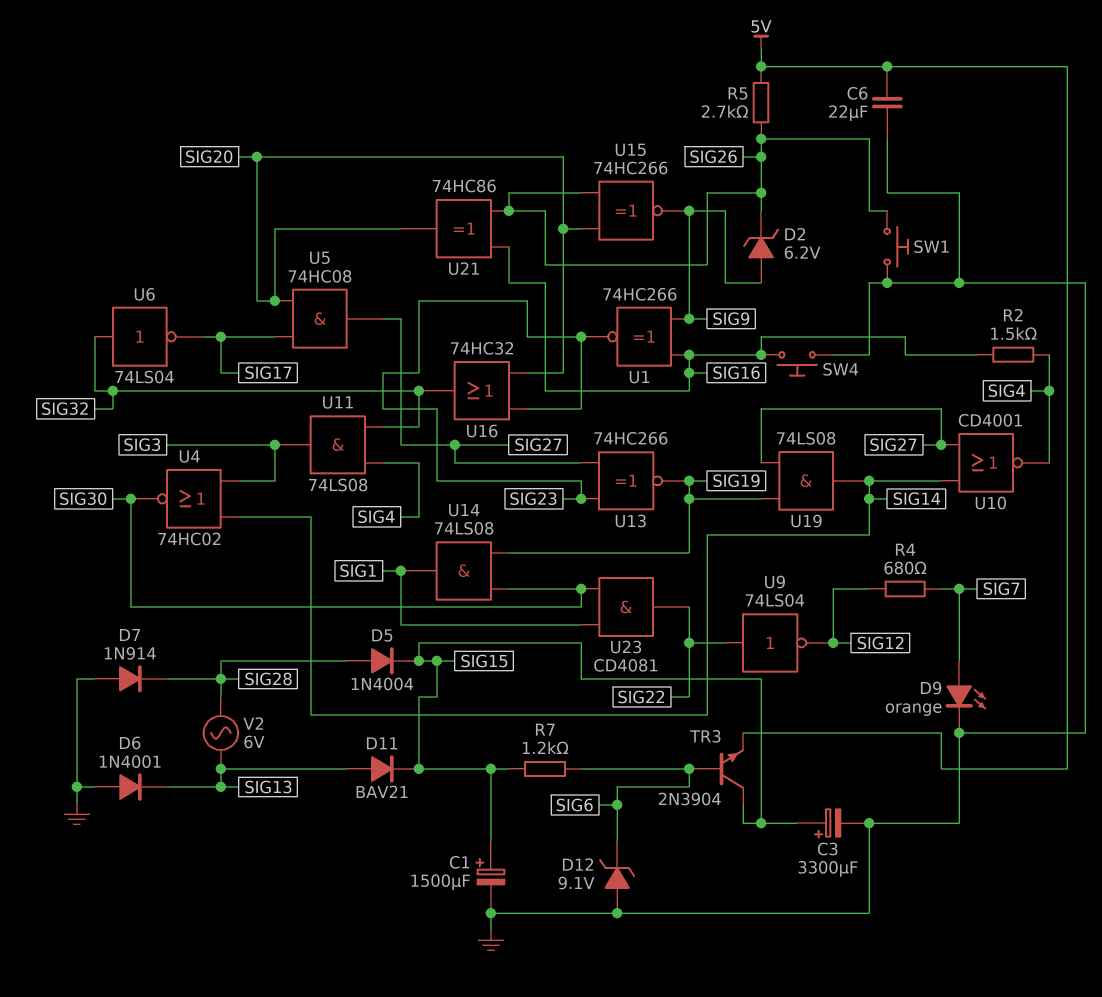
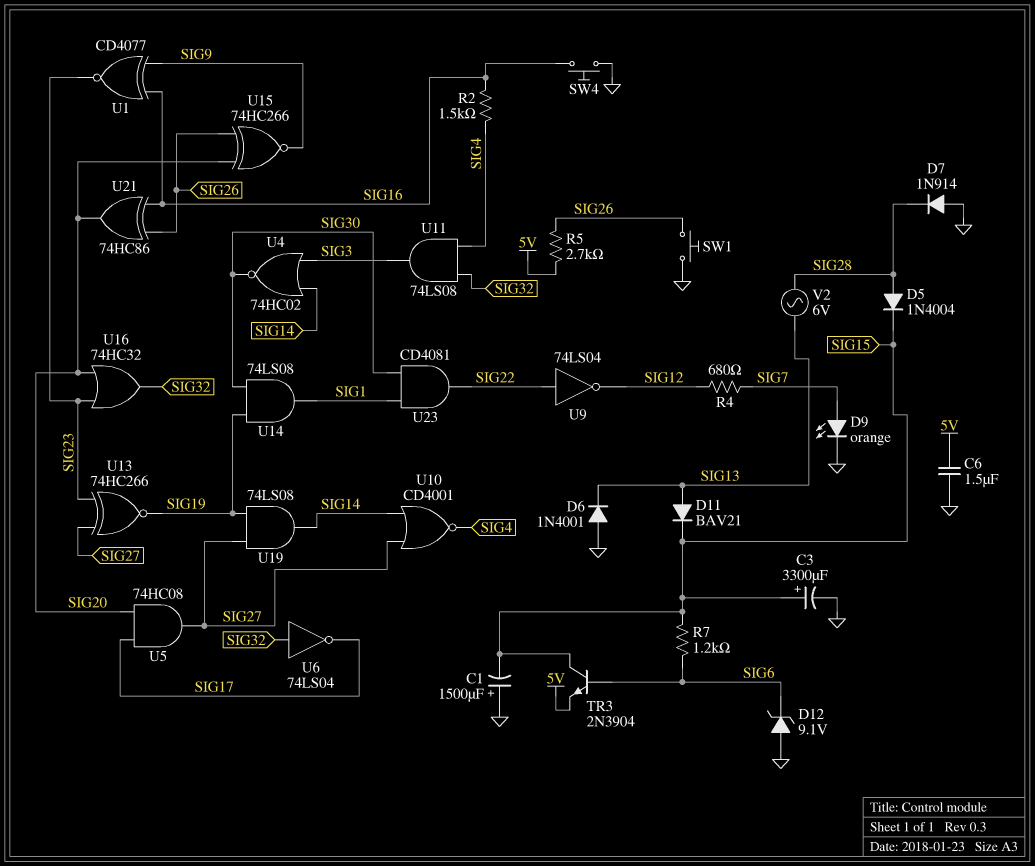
C1: 1500uF (plus SIG15, minus GND) -> 1500uF (plus GND, minus SIG15)
C6: 22uF (5V, GND) -> 1.5uF (5V, GND)
D2: zener 6.2V (A SIG9, K SIG26) -> none
U1: XNOR 74HC266 (in SIG9, in SIG16, out SIG23) -> XNOR CD4077 (in SIG9, in SIG16, out SIG23)

